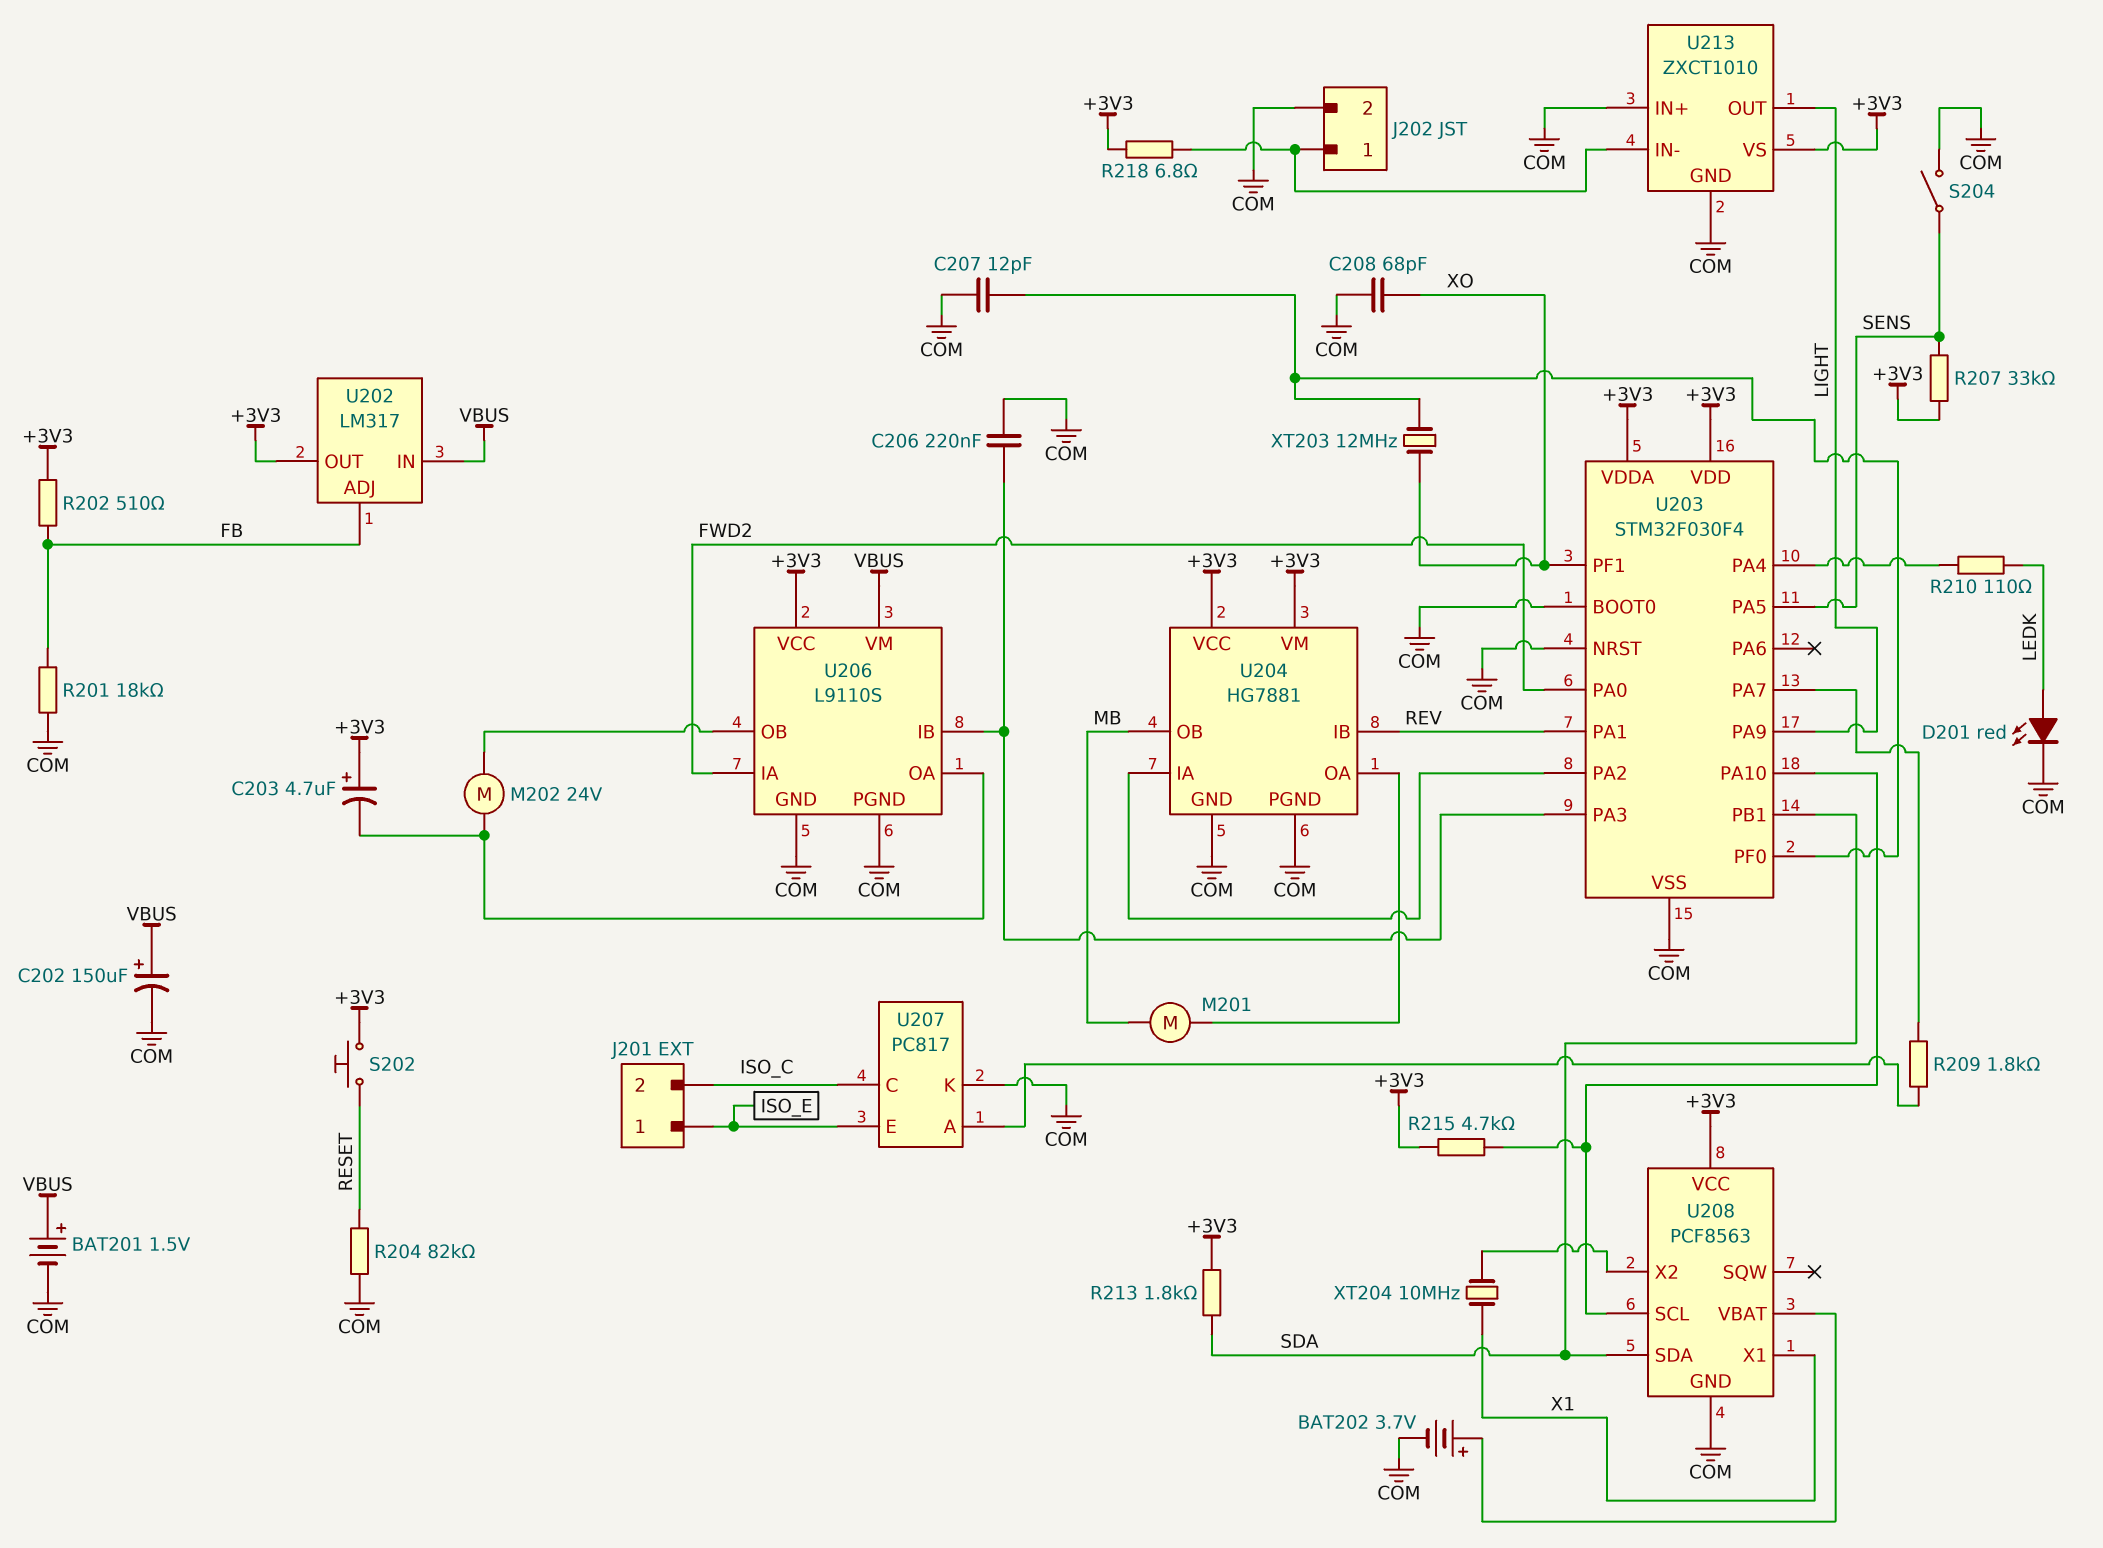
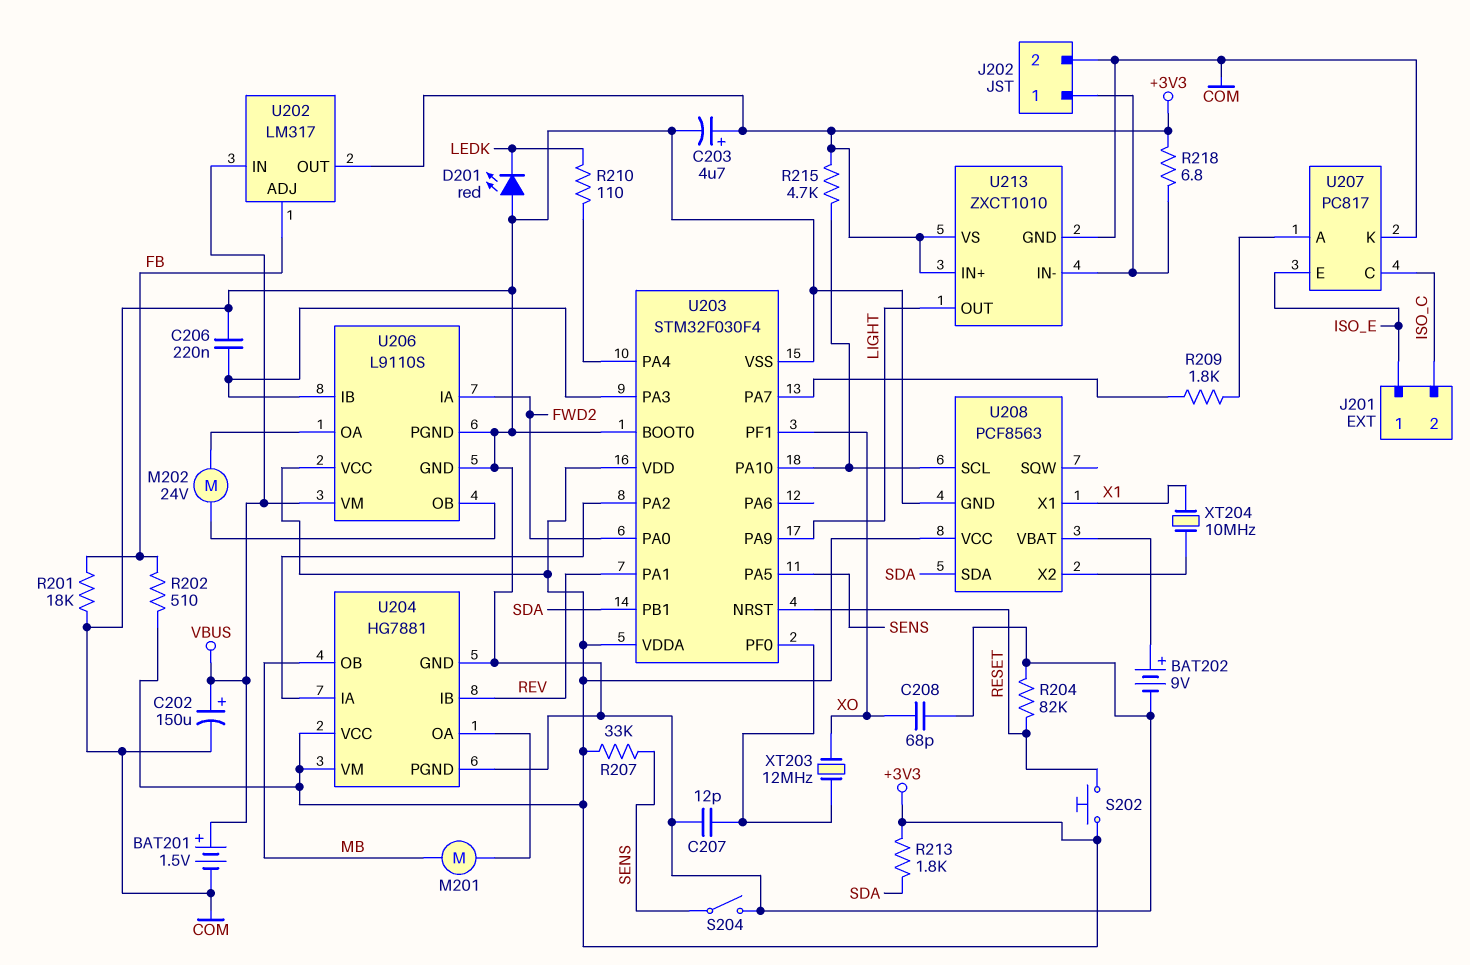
BAT202: 3.7V (plus U208/VBAT, minus COM) -> 9V (plus U208/VBAT, minus COM)
C203: 4.7uF (plus +3V3, minus U206/OA) -> 4.7uF (plus +3V3, minus COM)
D201: LED red (A LEDK, K COM) -> LED red (A COM, K LEDK)
U203 pin NRST: COM -> RESET
U213 pin IN+: COM -> +3V3

